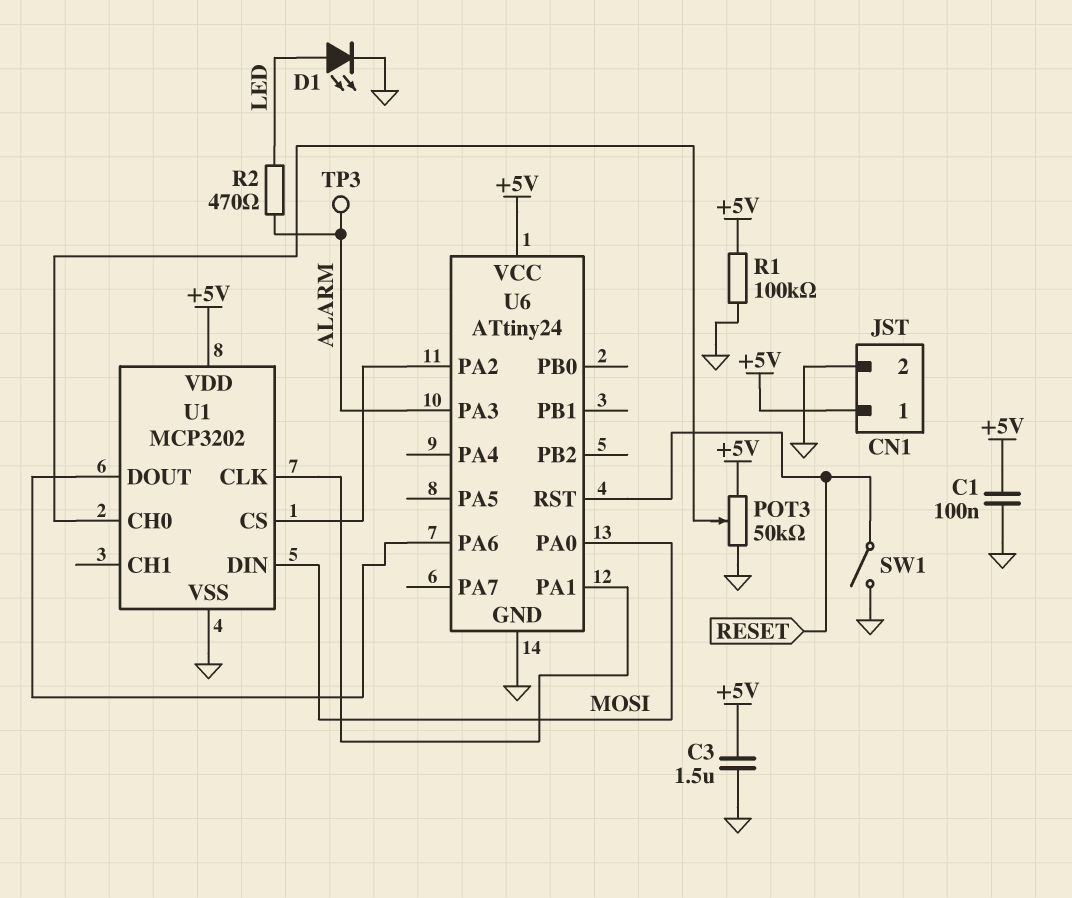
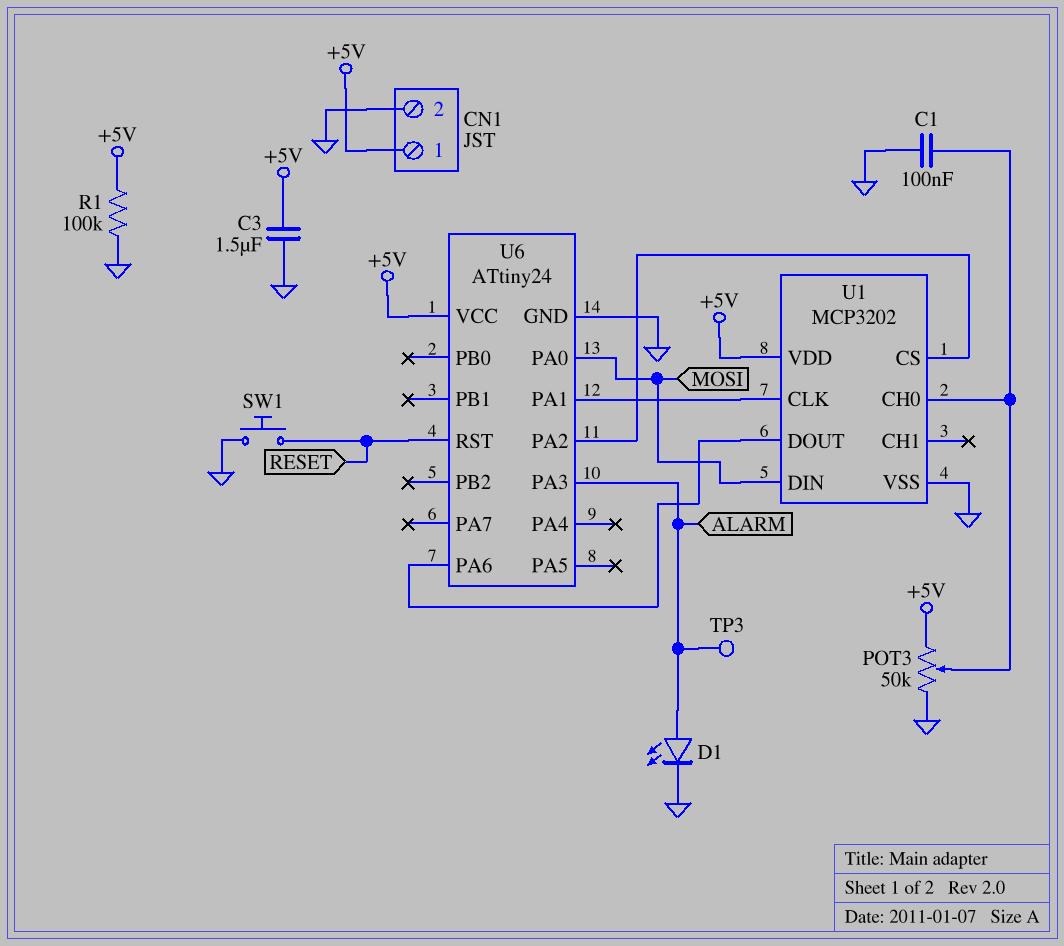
C1: 100nF (+5V, GND) -> 100nF (GND, U1/CH0)
D1: LED (A LED, K GND) -> LED (A ALARM, K GND)
R2: 470 (ALARM, LED) -> none
SW1: switch (GND, RESET) -> button (GND, RESET)

